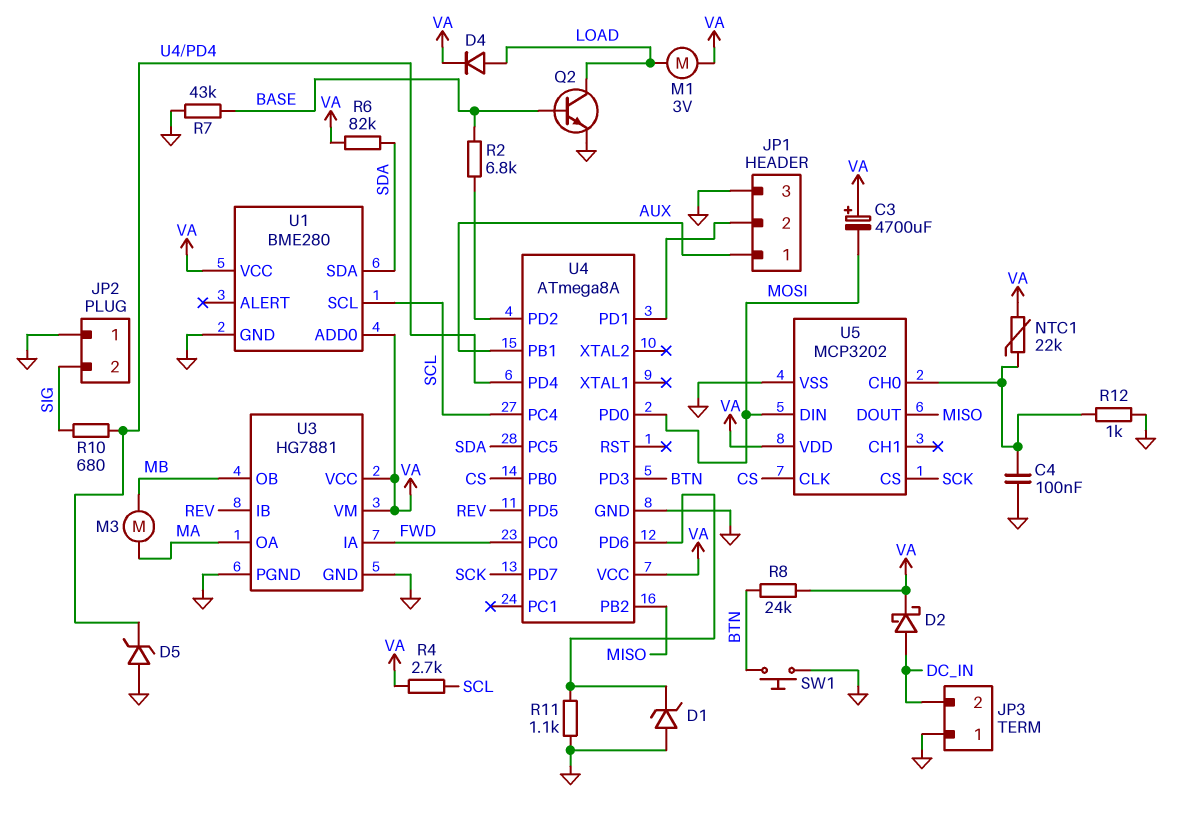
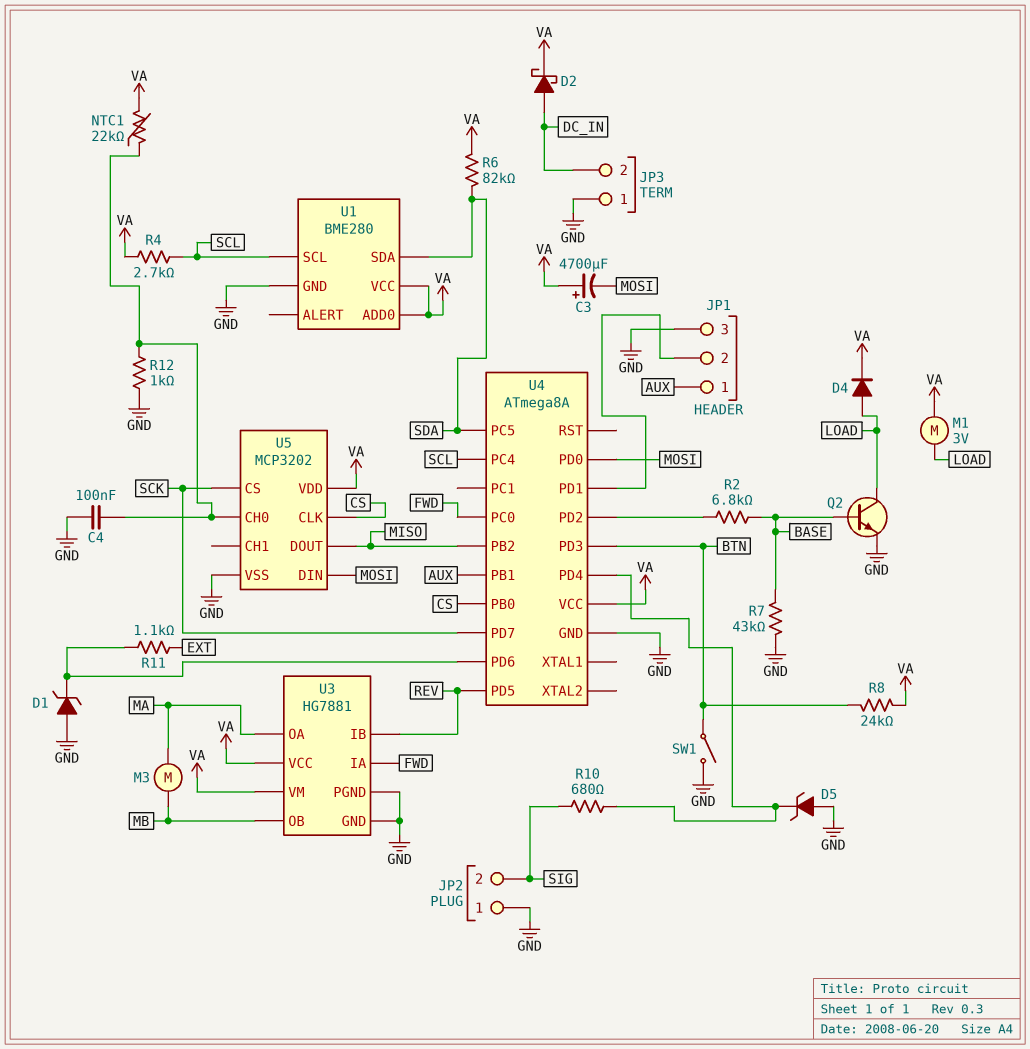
R11: 1.1k (GND, U4/PD6) -> 1.1k (EXT, U4/PD6)
SW1: button (BTN, GND) -> switch (BTN, GND)

